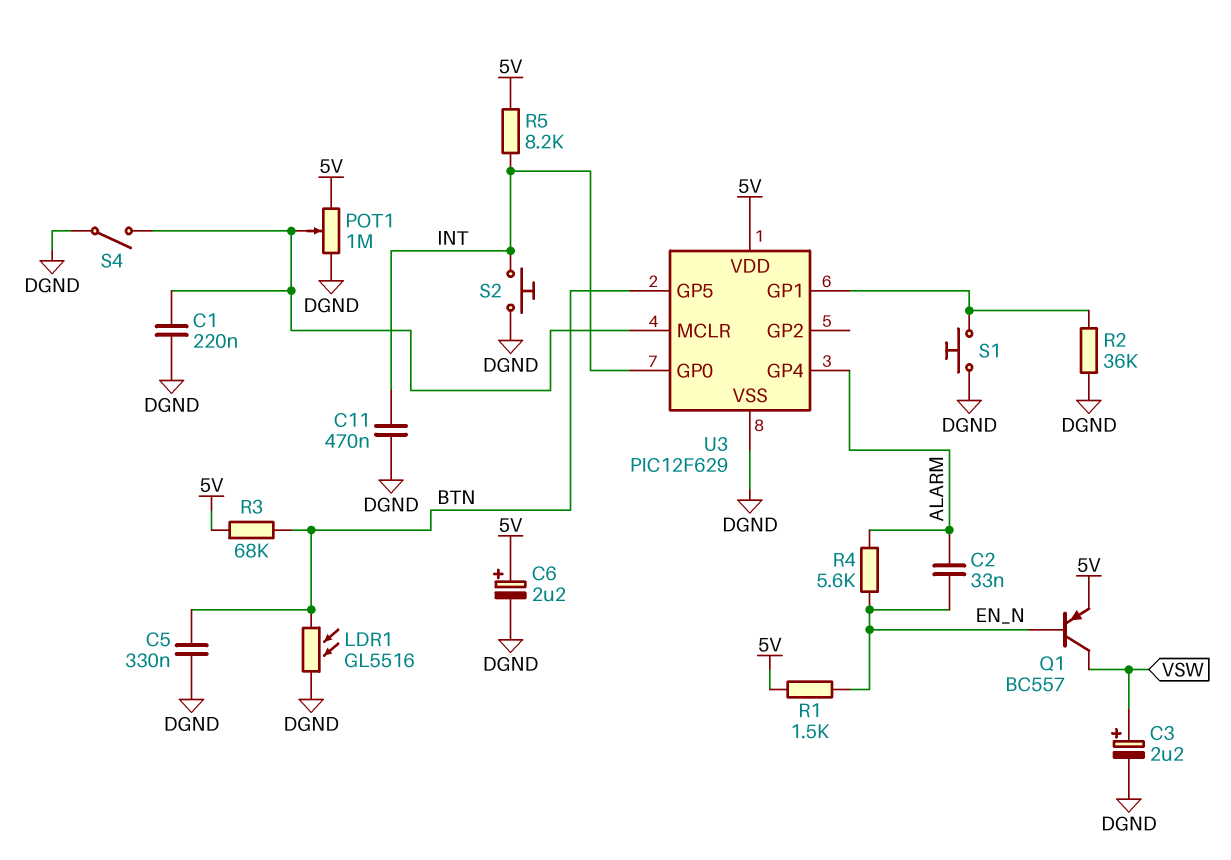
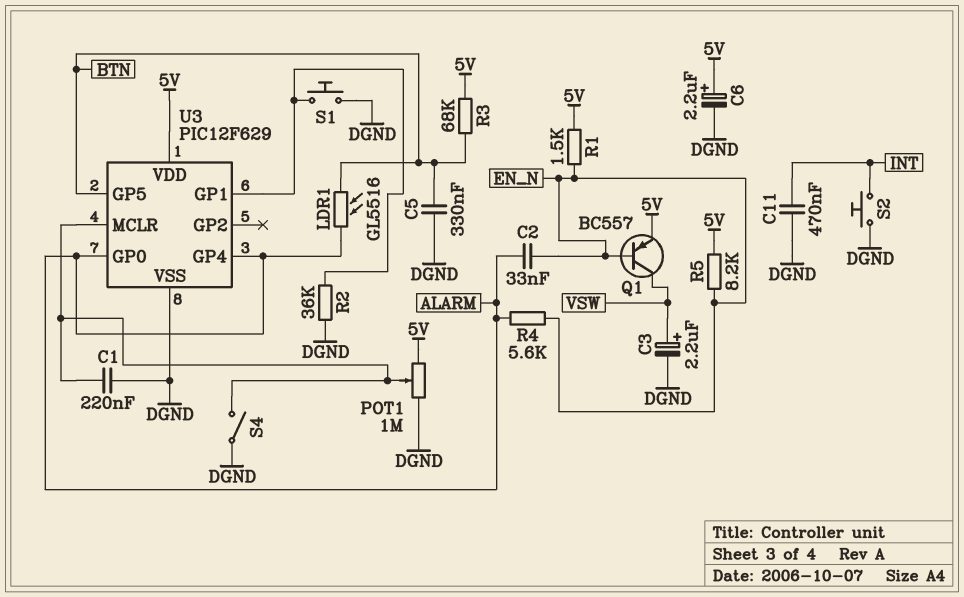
LDR1: GL5516 (BTN, DGND) -> GL5516 (ALARM, BTN)
R5: 8.2k (5V, INT) -> 8.2k (5V, EN_N)
U3 pin GP0: INT -> ALARM

